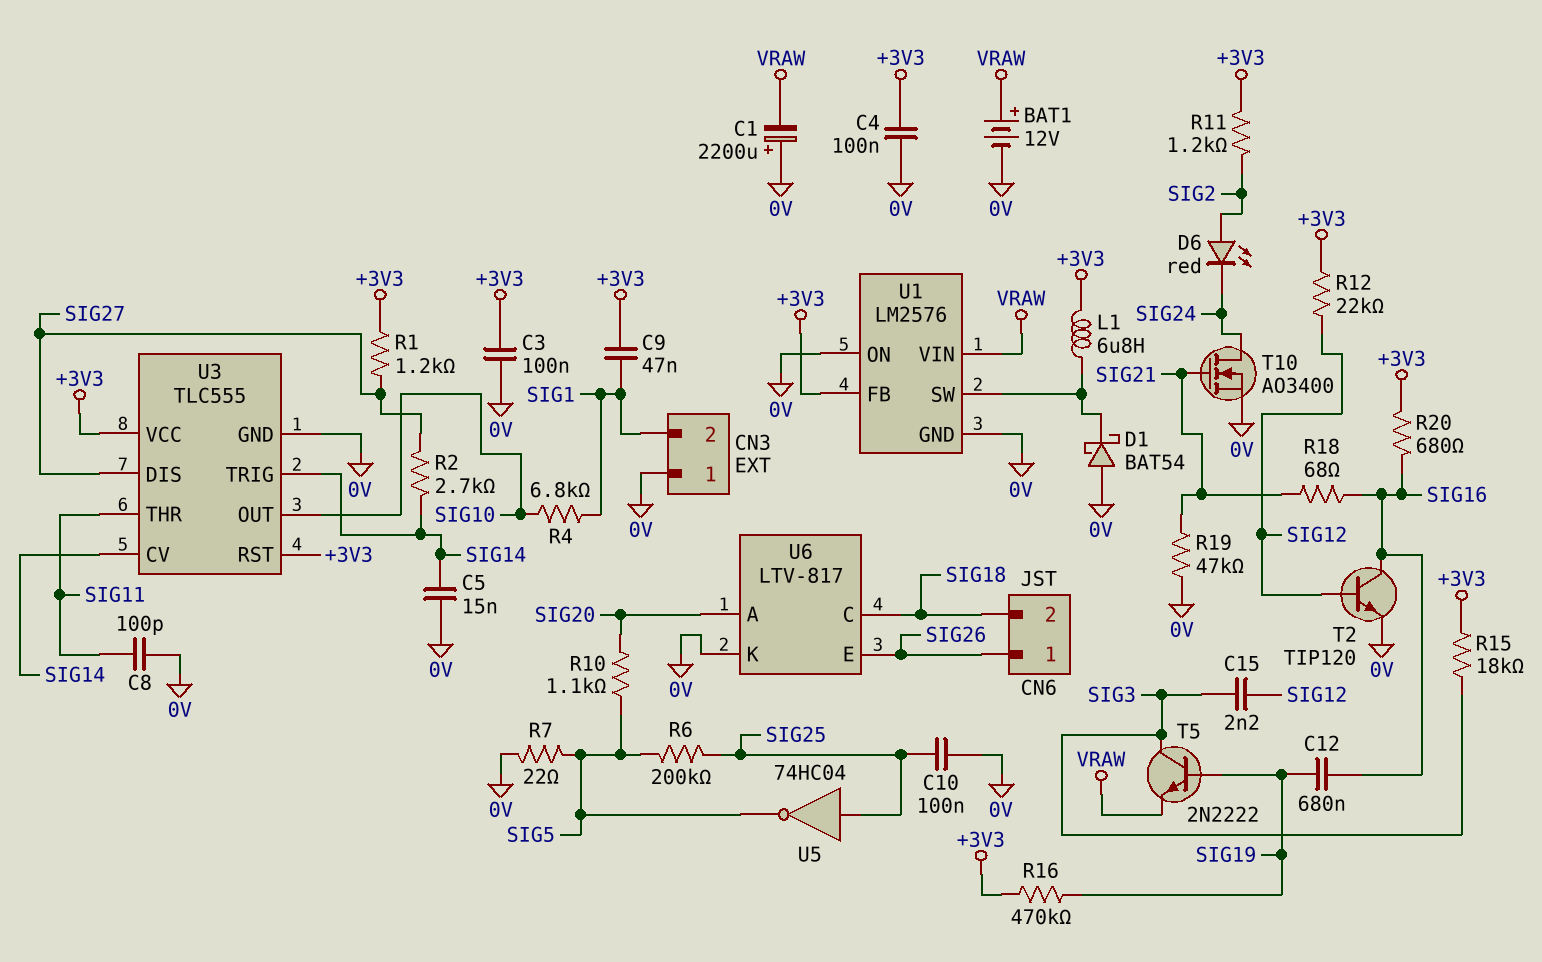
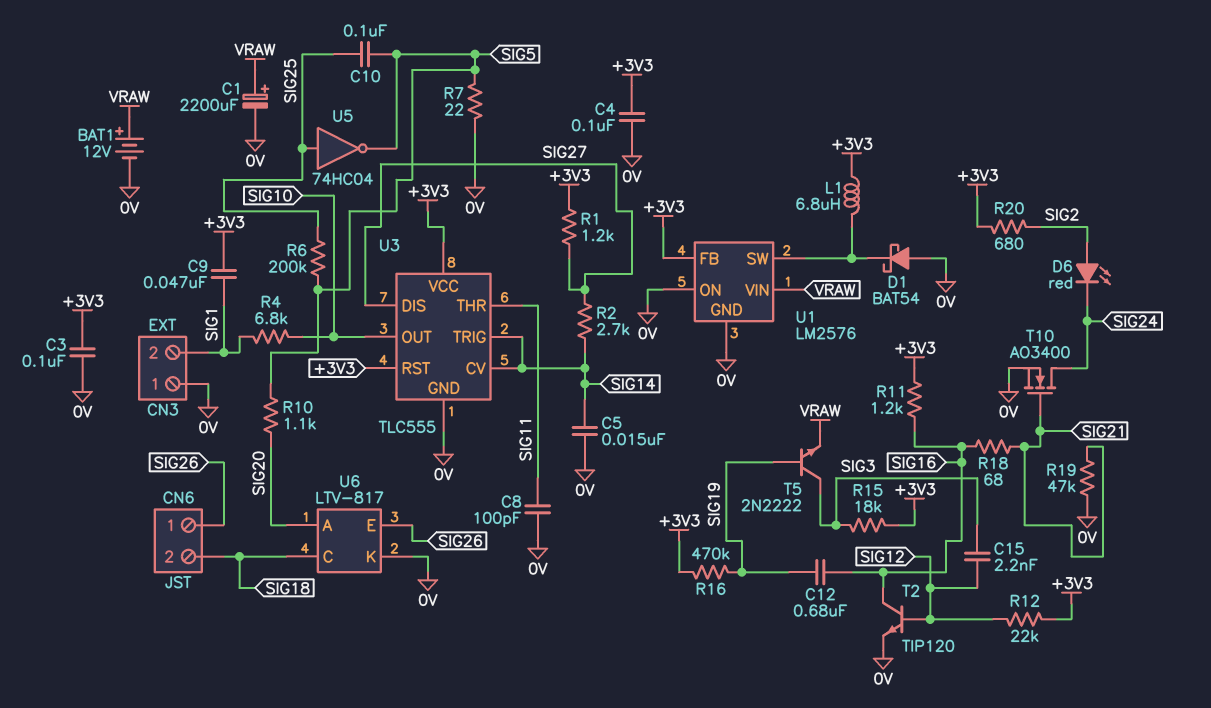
C1: 2200uF (plus 0V, minus VRAW) -> 2200uF (plus VRAW, minus 0V)
C10: 100nF (0V, SIG25) -> 100nF (SIG5, SIG25)
R11: 1.2k (+3V3, SIG2) -> 1.2k (+3V3, SIG16)
R20: 680 (+3V3, SIG16) -> 680 (+3V3, SIG2)

